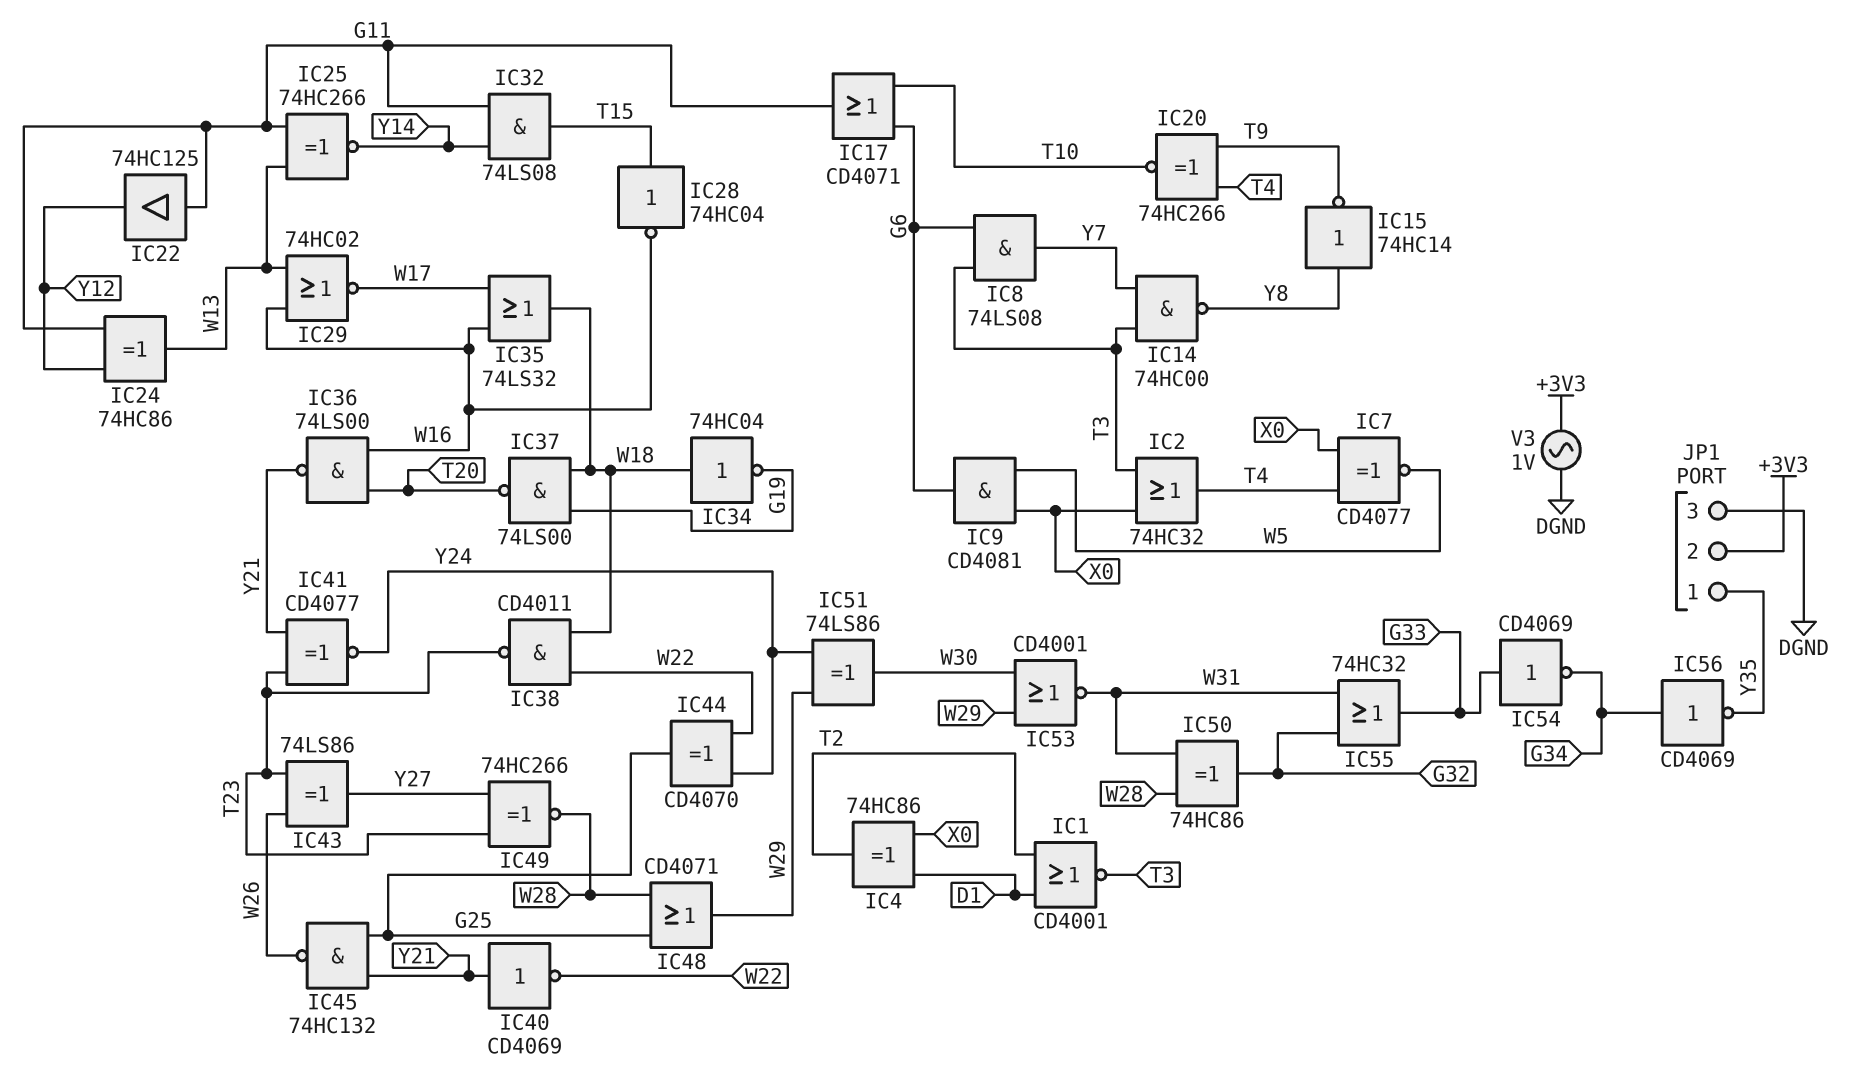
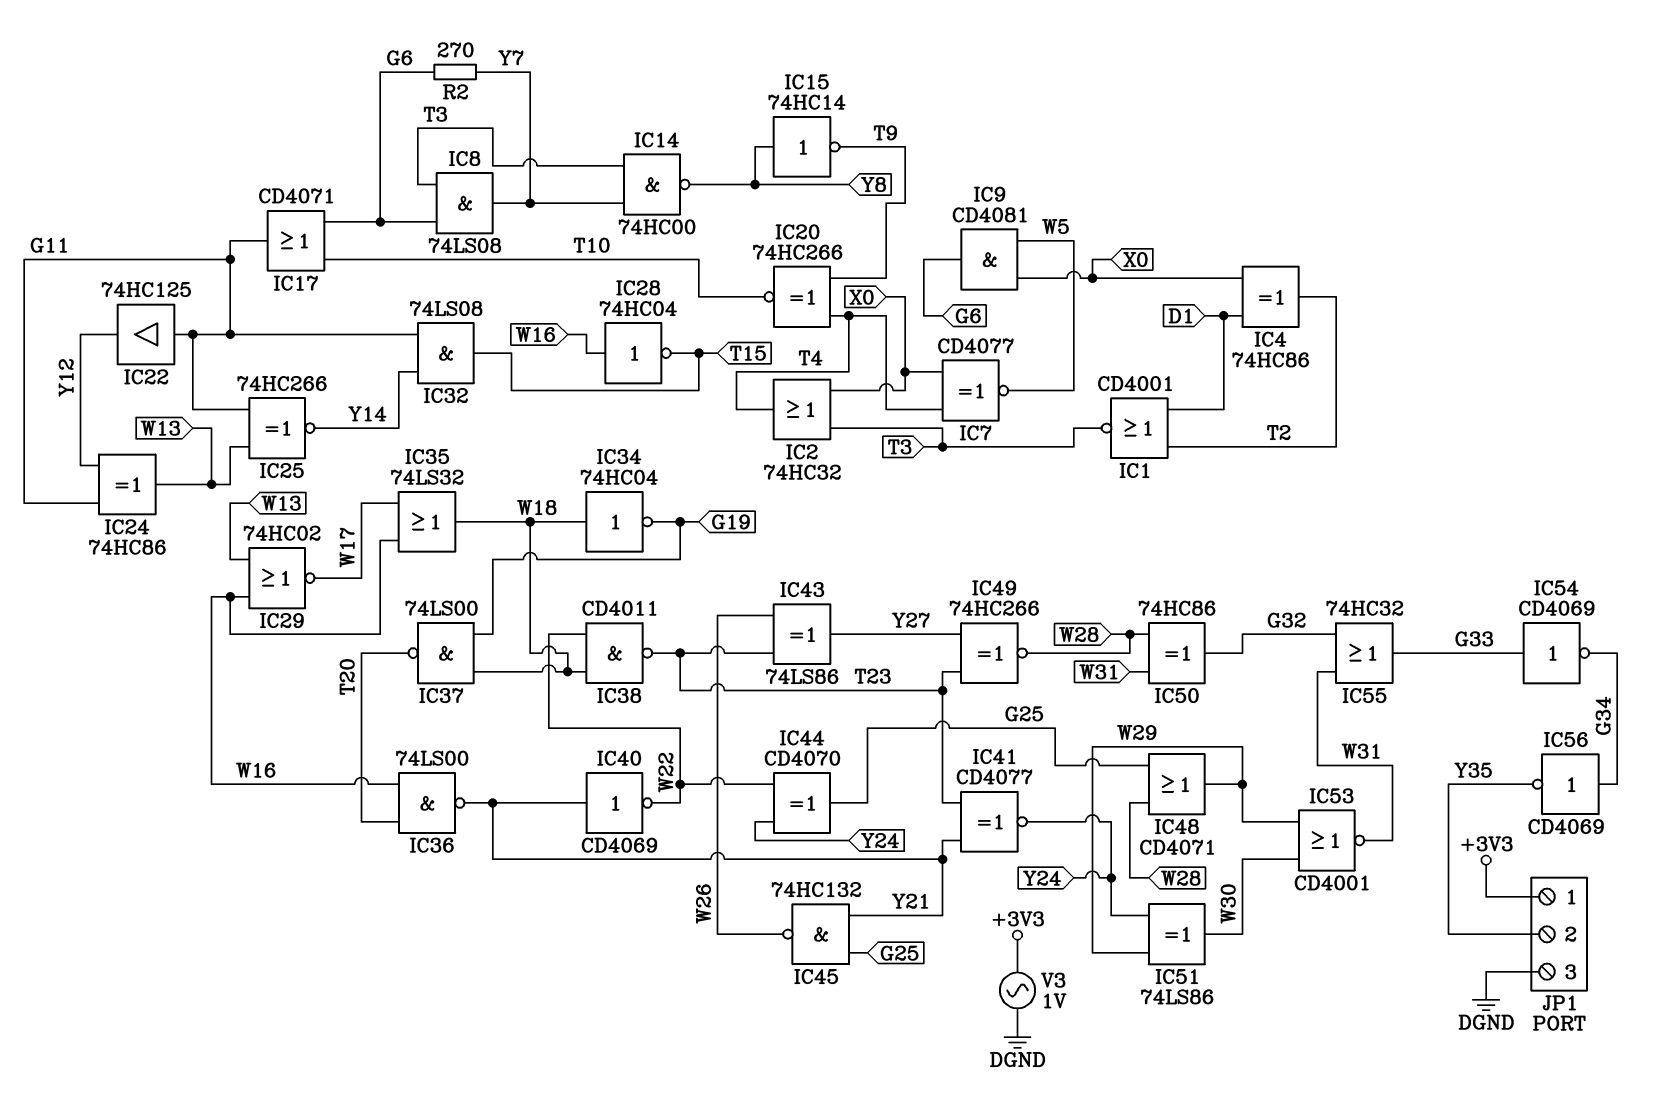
IC28: NOT 74HC04 (in T15, out W16) -> NOT 74HC04 (in W16, out T15)
JP1 pin 1: Y35 -> +3V3
JP1 pin 2: +3V3 -> Y35
R2: none -> 270 (G6, Y7)

